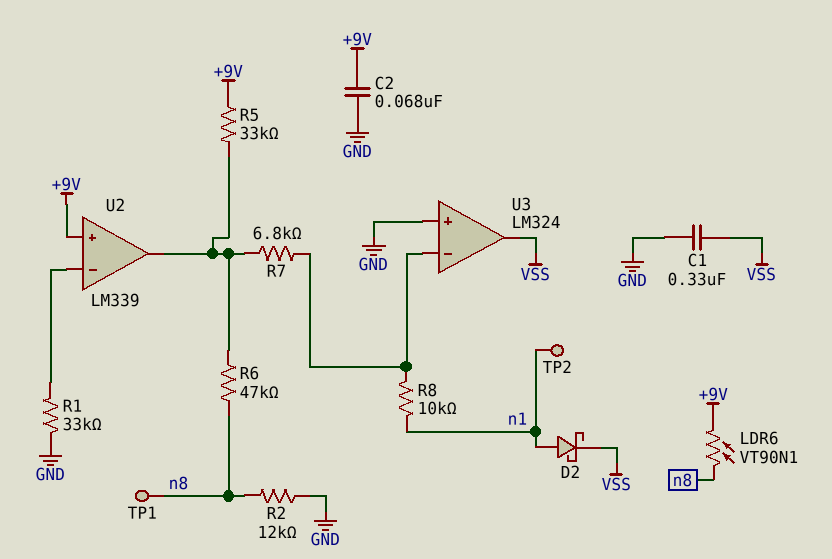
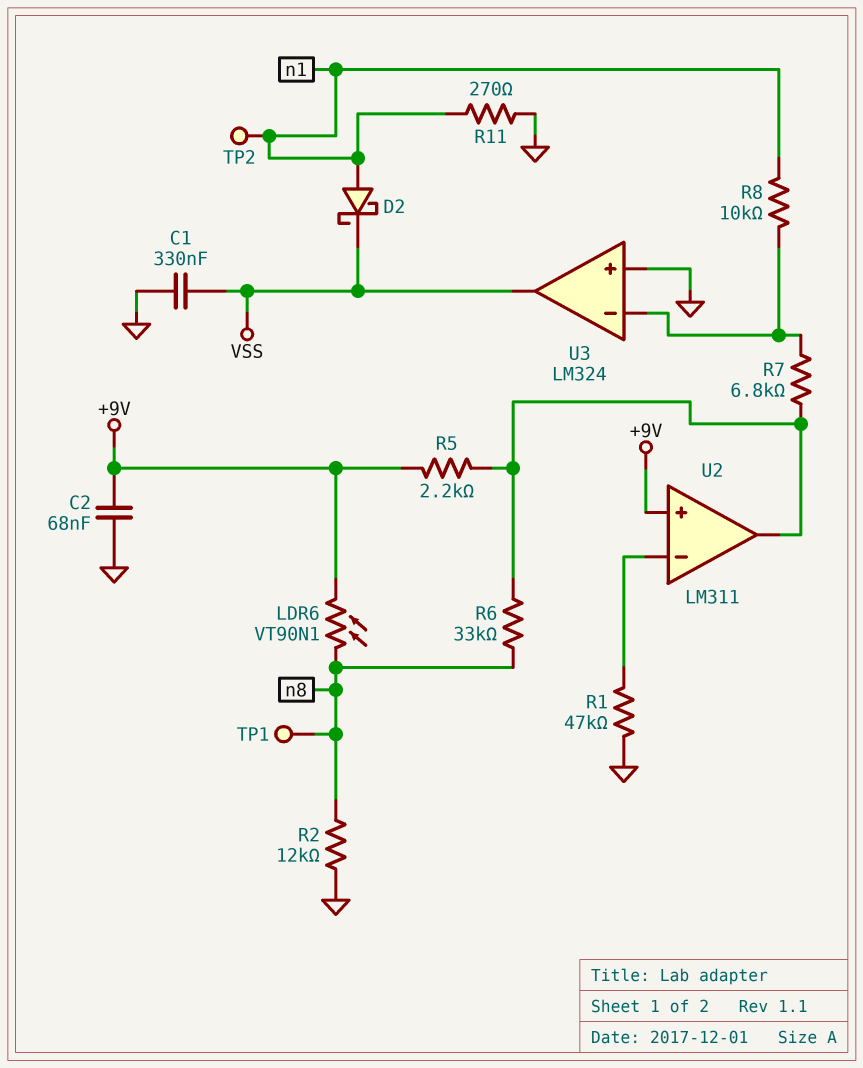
R1: 33k (GND, U2/in-) -> 47k (GND, U2/in-)
R5: 33k (+9V, U2/out) -> 2.2k (+9V, U2/out)
R6: 47k (U2/out, n8) -> 33k (U2/out, n8)
R11: none -> 270 (GND, n1)
U2: LM339 -> LM311

